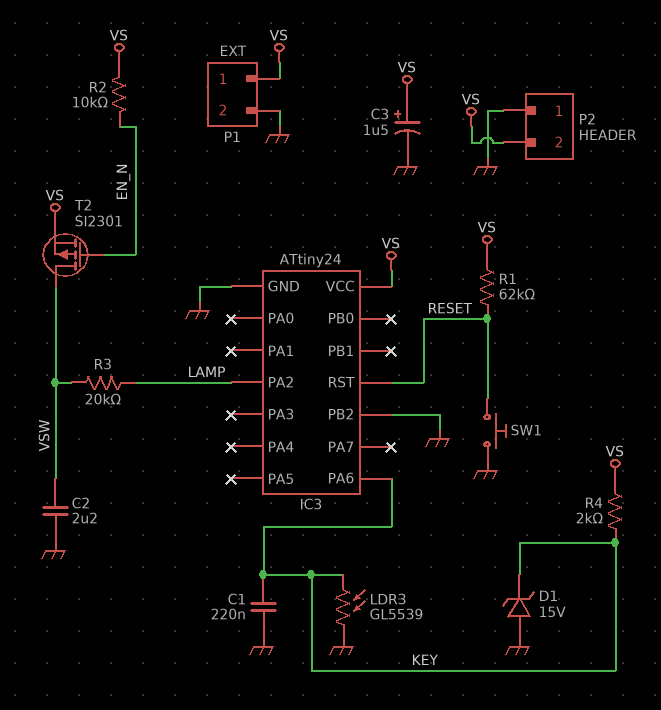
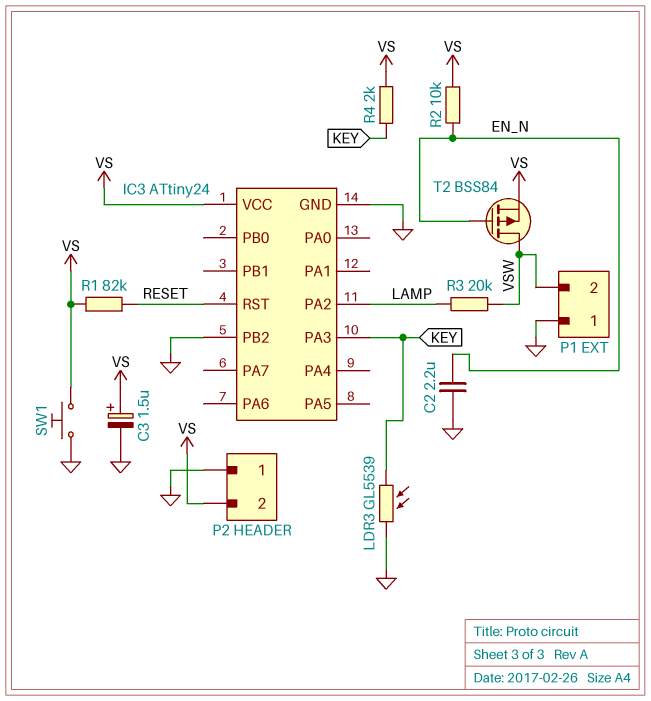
C1: 220nF (GND, KEY) -> none
C2: 2.2uF (GND, VSW) -> 2.2uF (EN_N, GND)
D1: zener 15V (A GND, K KEY) -> none
IC3 pin PA3: none -> KEY
IC3 pin PA6: KEY -> none
P1 pin 1: VS -> GND
P1 pin 2: GND -> VSW
R1: 62k (RESET, VS) -> 82k (RESET, VS)
SW1: button (GND, RESET) -> button (GND, VS)
T2: PMOS SI2301 (G EN_N, D VSW, S VS) -> PMOS BSS84 (G EN_N, D VSW, S VS)

